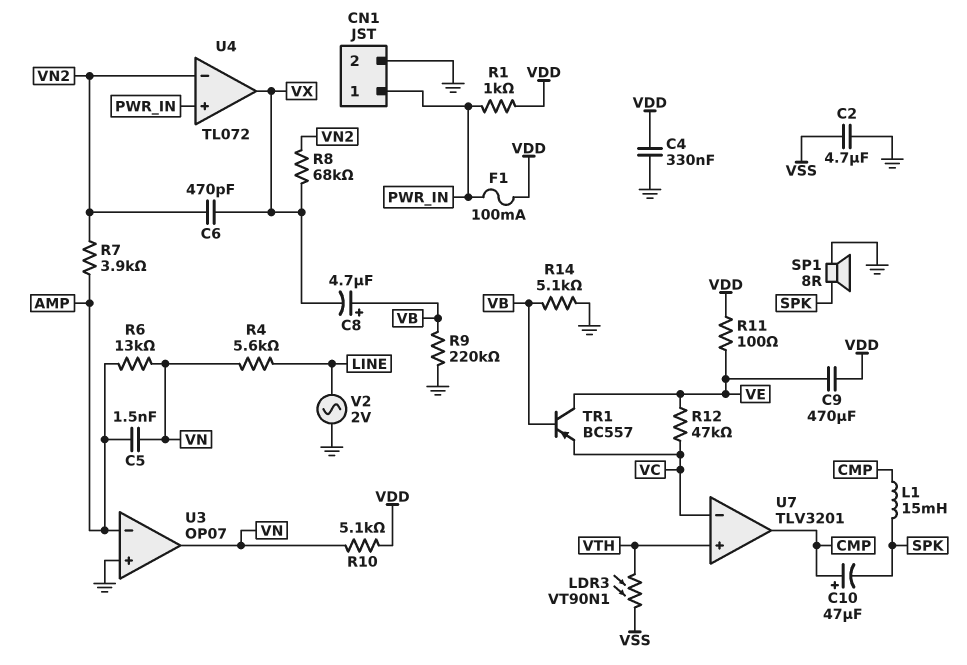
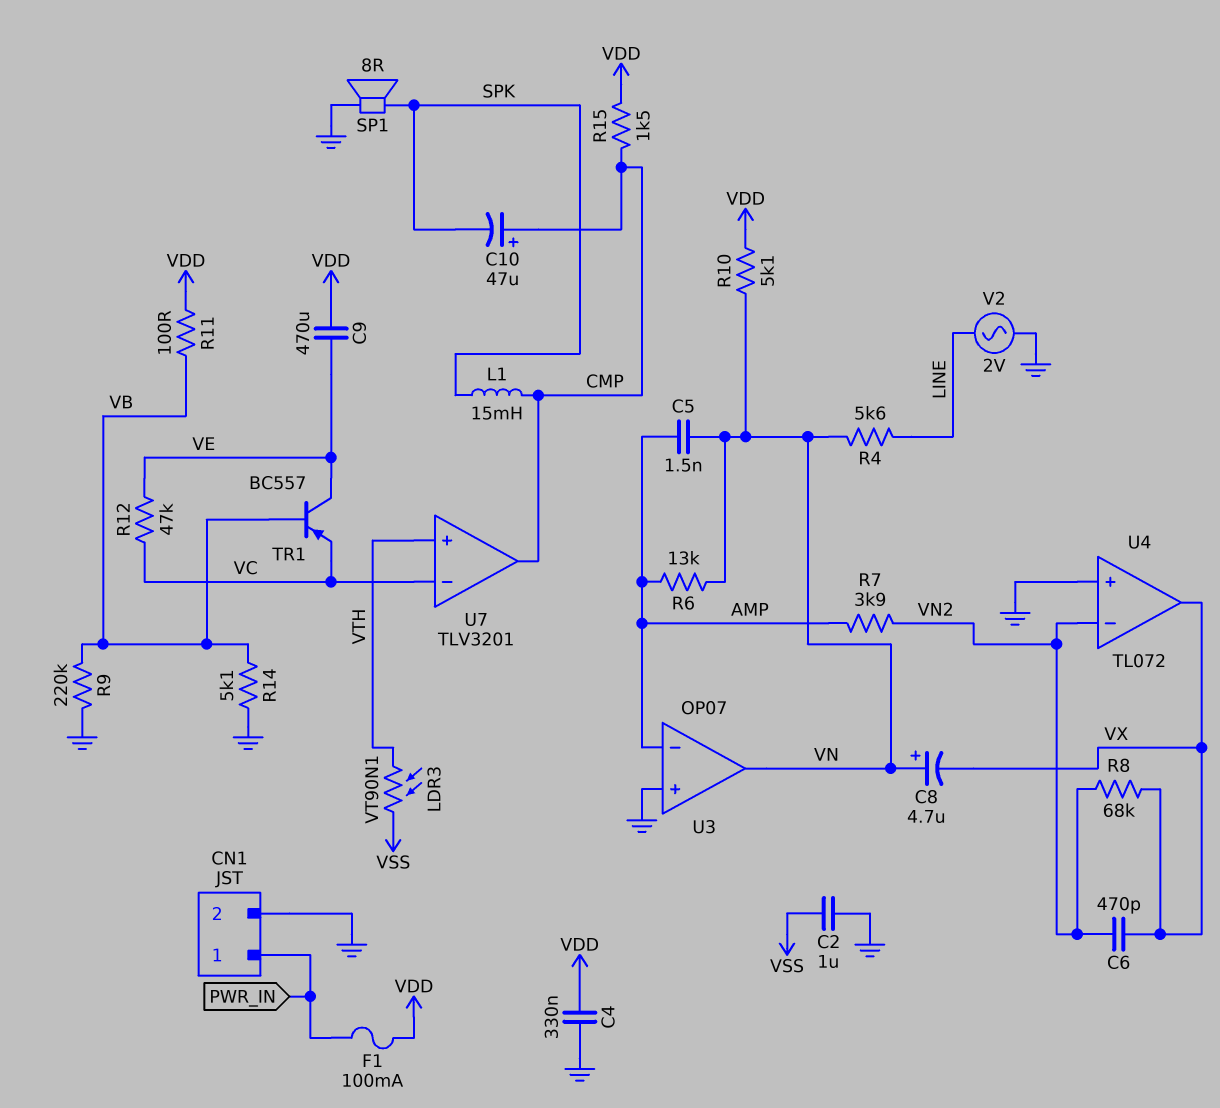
C2: 4.7uF (GND, VSS) -> 1uF (GND, VSS)
C8: 4.7uF (plus VB, minus VX) -> 4.7uF (plus VN, minus VX)
R1: 1k (PWR_IN, VDD) -> none
R11: 100 (VDD, VE) -> 100 (VB, VDD)
R15: none -> 1.5k (CMP, VDD)
U4 pin in+: PWR_IN -> GND

